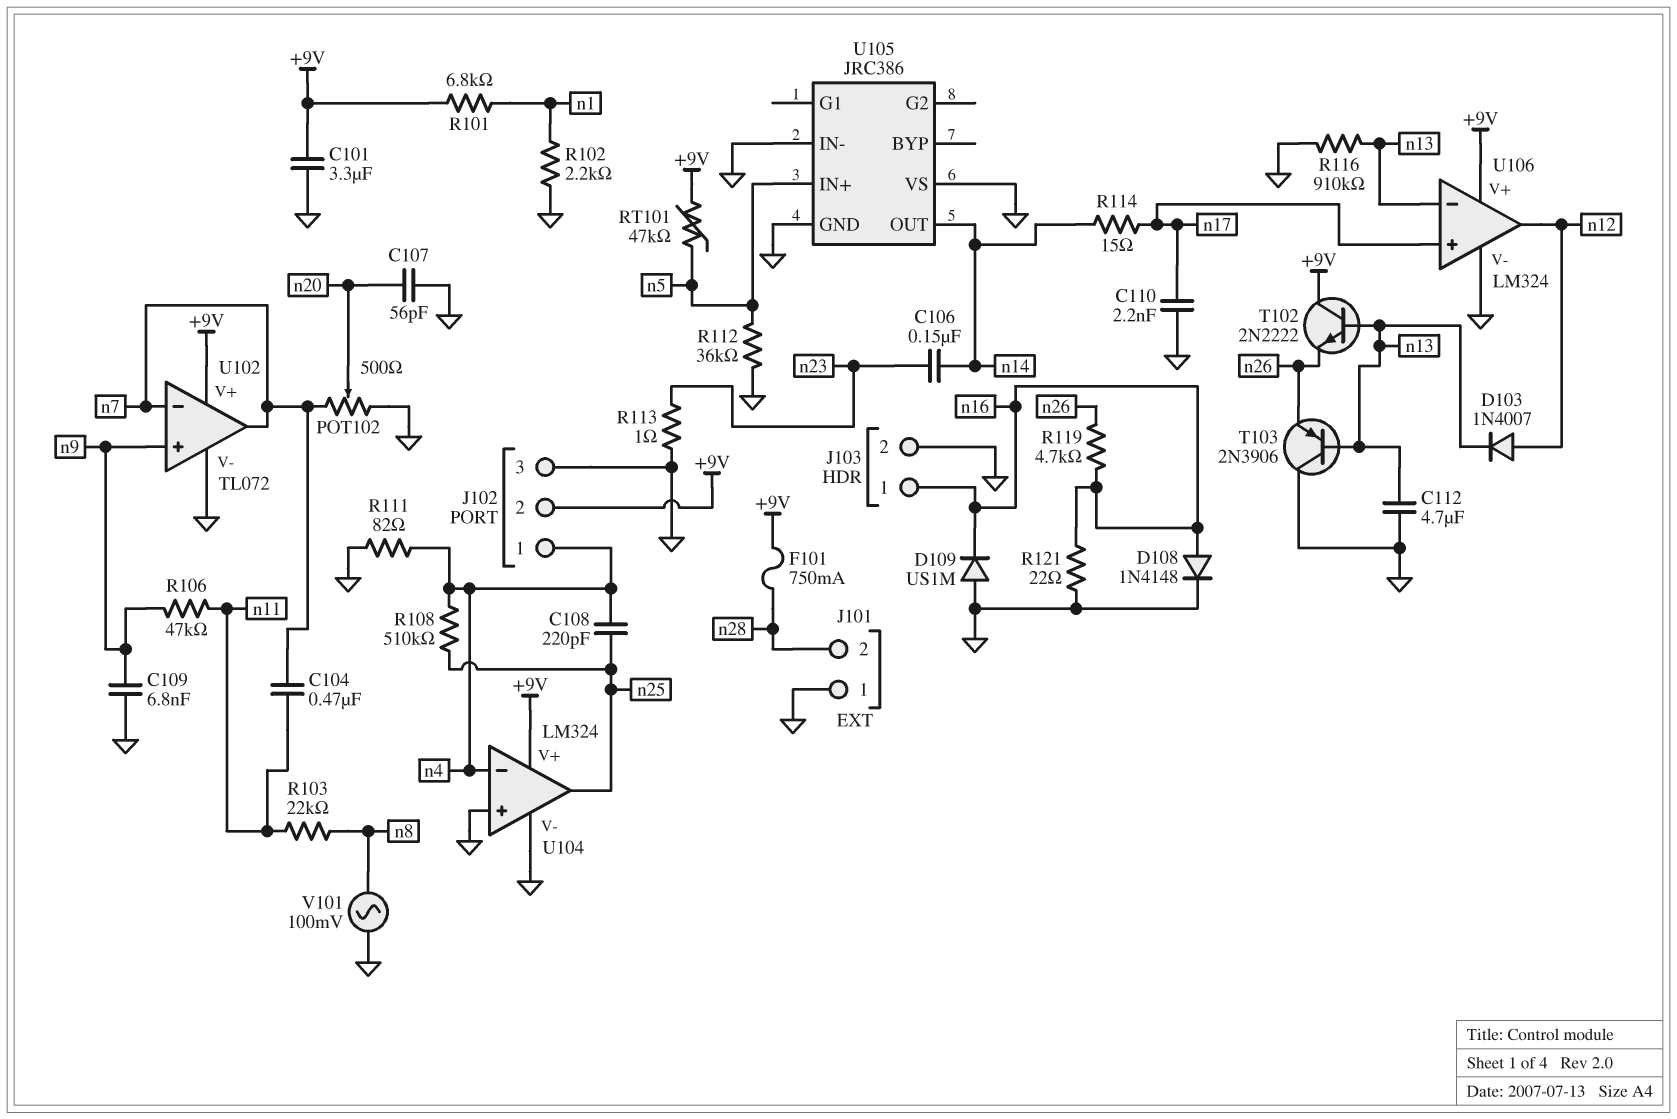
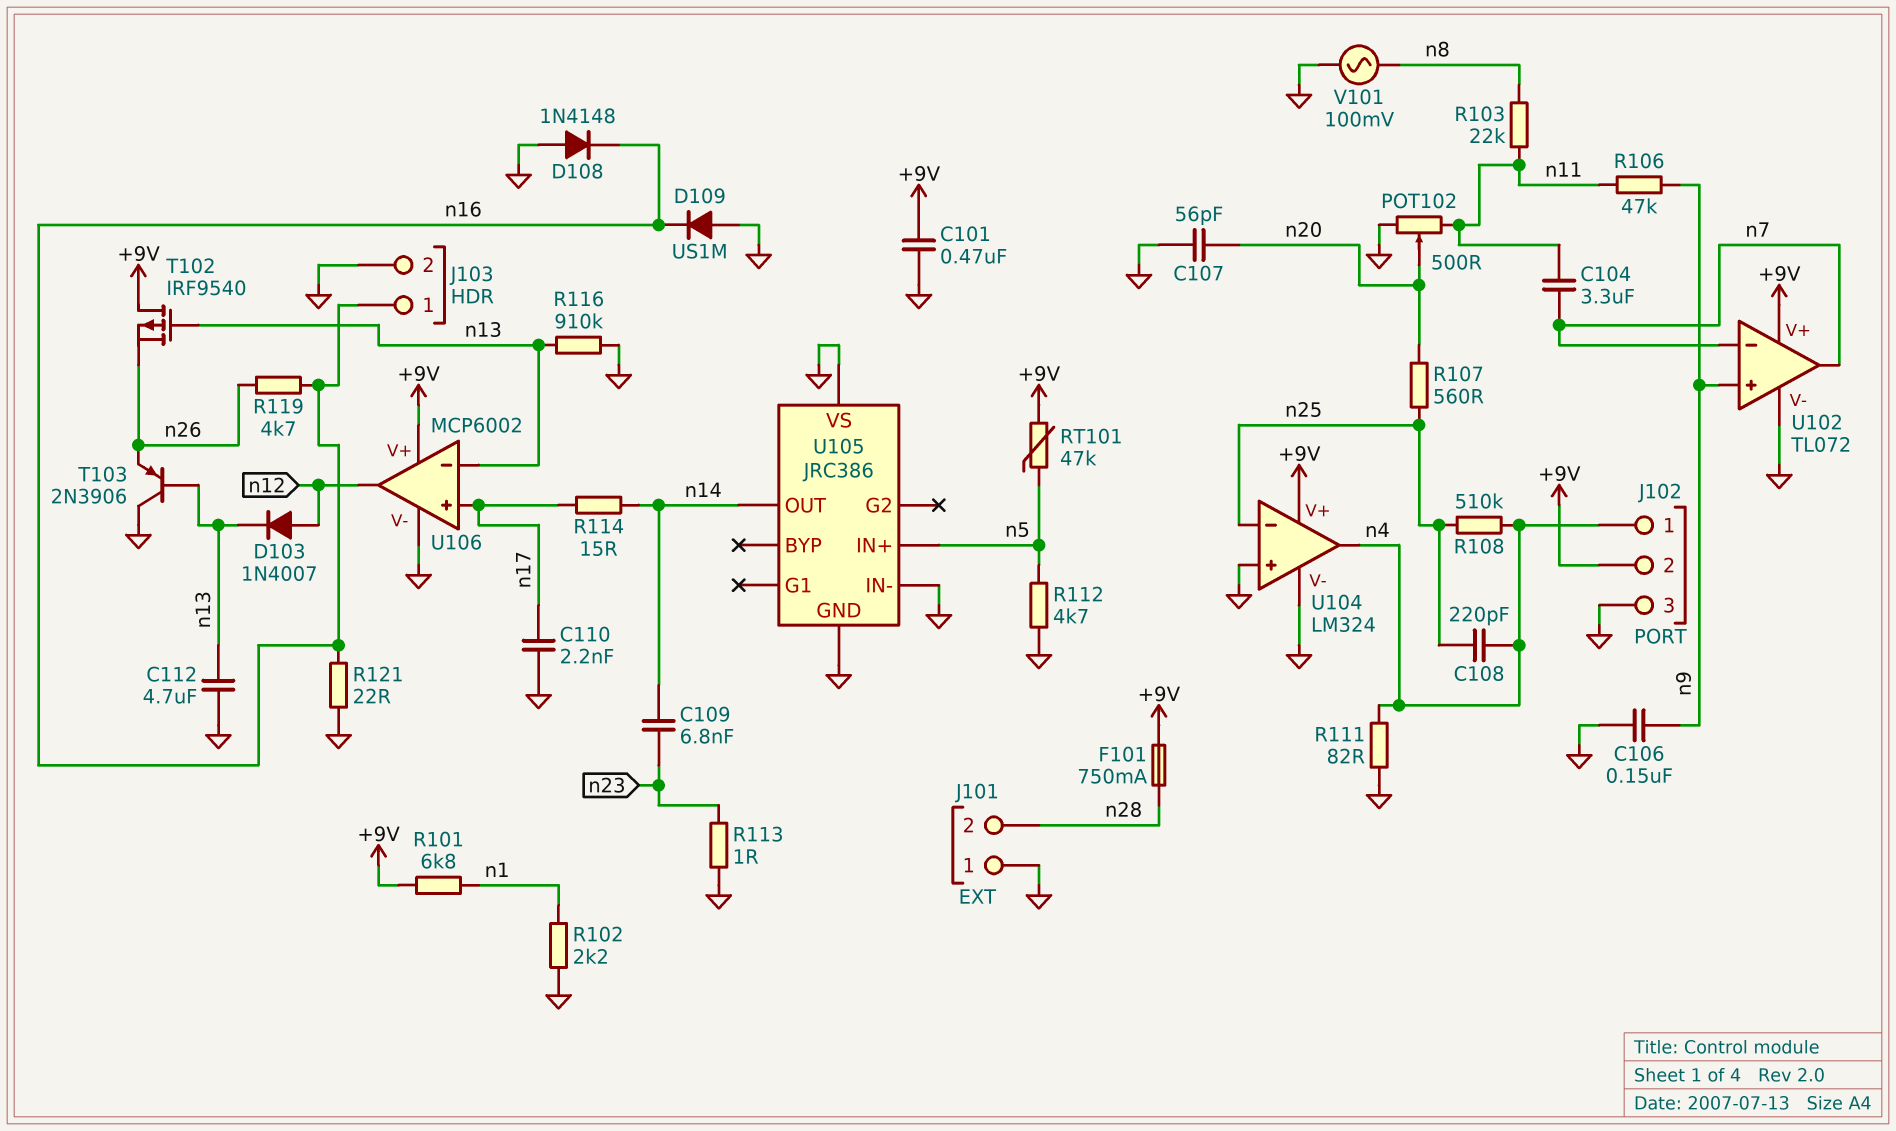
C101: 3.3uF (+9V, GND) -> 470nF (+9V, GND)
C104: 470nF (n7, n11) -> 3.3uF (n7, n11)
C106: 150nF (n14, n23) -> 150nF (GND, n9)
C109: 6.8nF (GND, n9) -> 6.8nF (n14, n23)
D108: diode 1N4148 (A n16, K GND) -> diode 1N4148 (A GND, K n16)
POT102: 500 (GND, n7, wiper n20) -> 500 (GND, n11, wiper n20)
R107: none -> 560 (n20, n25)
R112: 36k (GND, n5) -> 4.7k (GND, n5)
T102: NPN 2N2222 (B n13, C +9V, E n26) -> PMOS IRF9540 (G n13, D +9V, S n26)
U104 pin in-: n4 -> n25
U104 pin out: n25 -> n4
U106: LM324 -> MCP6002

